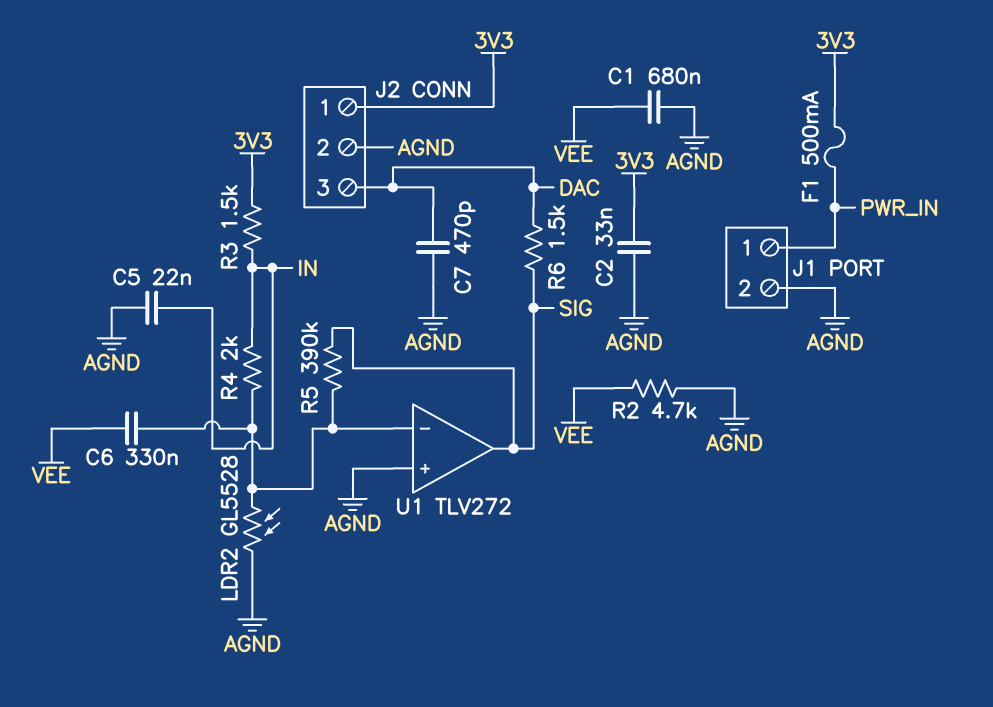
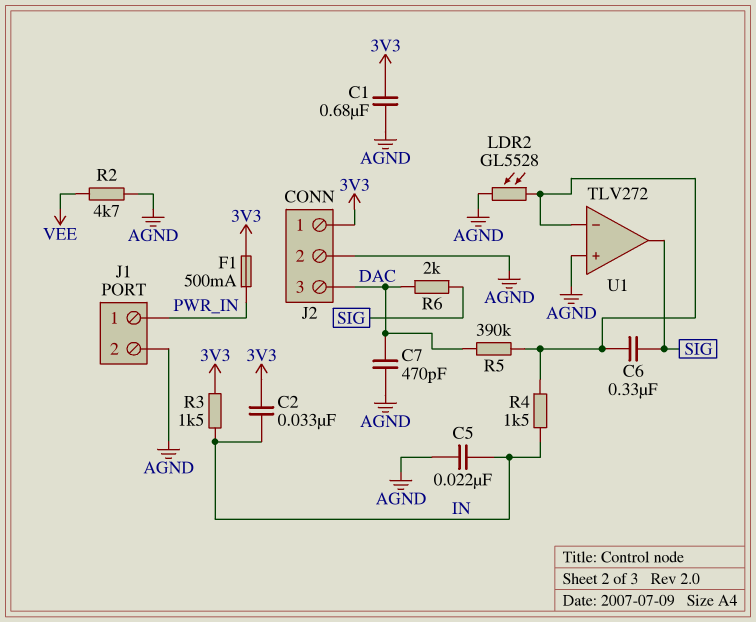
C1: 680nF (AGND, VEE) -> 680nF (3V3, AGND)
C2: 33nF (3V3, AGND) -> 33nF (3V3, IN)
C6: 330nF (U1/in-, VEE) -> 330nF (SIG, U1/in-)
R4: 2k (IN, U1/in-) -> 1.5k (IN, U1/in-)
R5: 390k (SIG, U1/in-) -> 390k (DAC, U1/in-)
R6: 1.5k (DAC, SIG) -> 2k (DAC, SIG)

